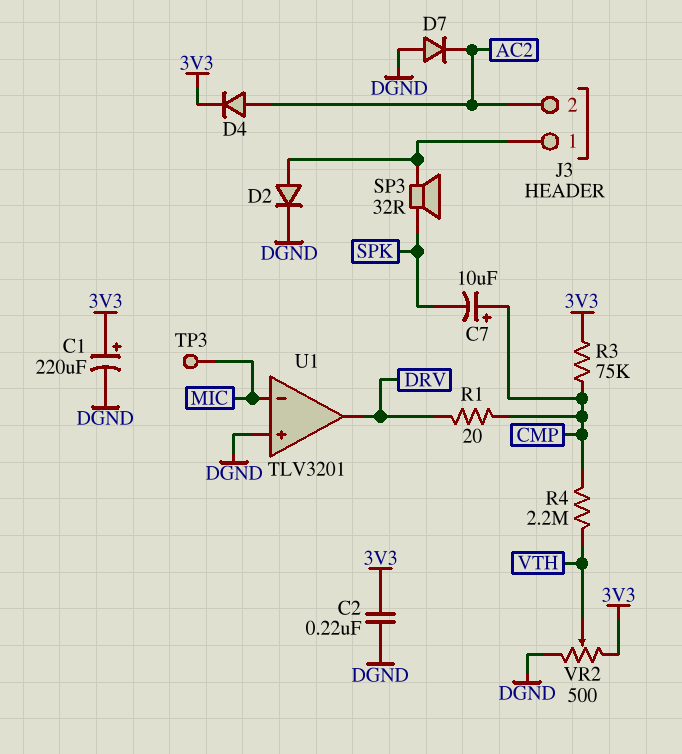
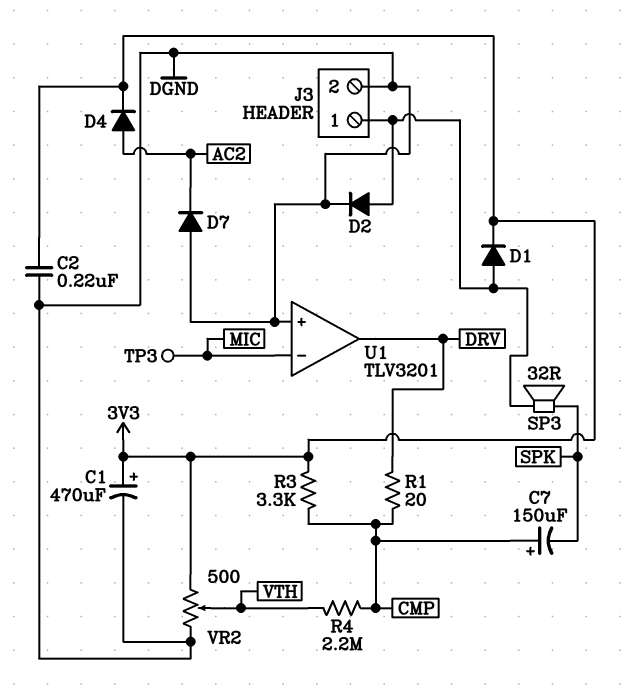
C1: 220uF (plus 3V3, minus DGND) -> 470uF (plus 3V3, minus DGND)
C7: 10uF (plus CMP, minus SPK) -> 150uF (plus CMP, minus SPK)
D1: none -> diode (A J3/1, K 3V3)
J3 pin 2: AC2 -> DGND
R3: 75k (3V3, CMP) -> 3.3k (3V3, CMP)

